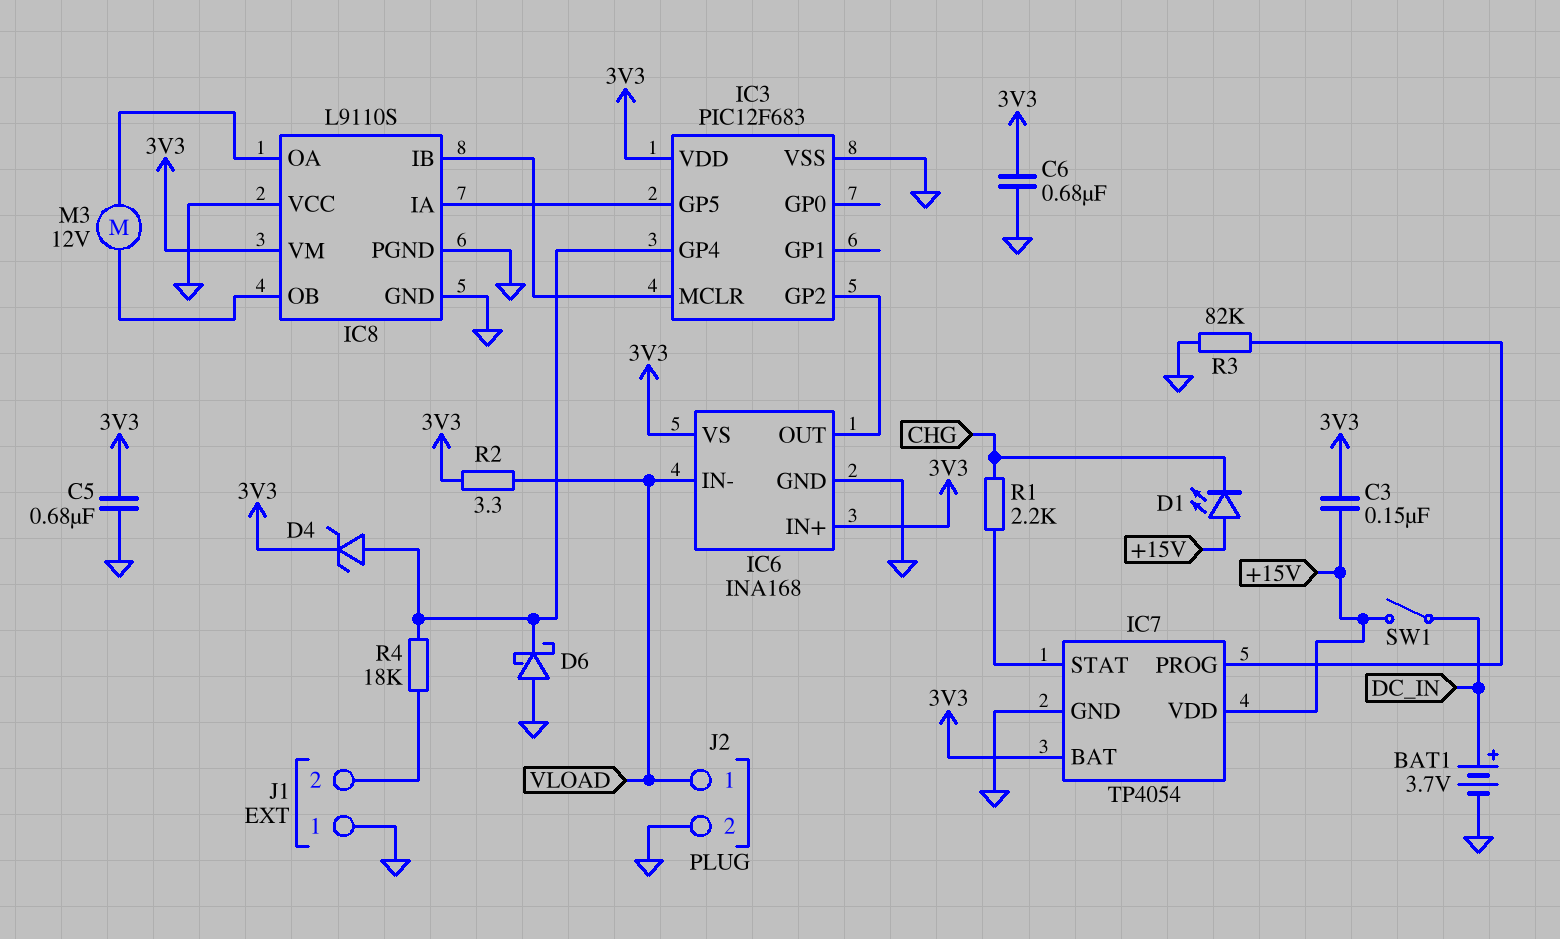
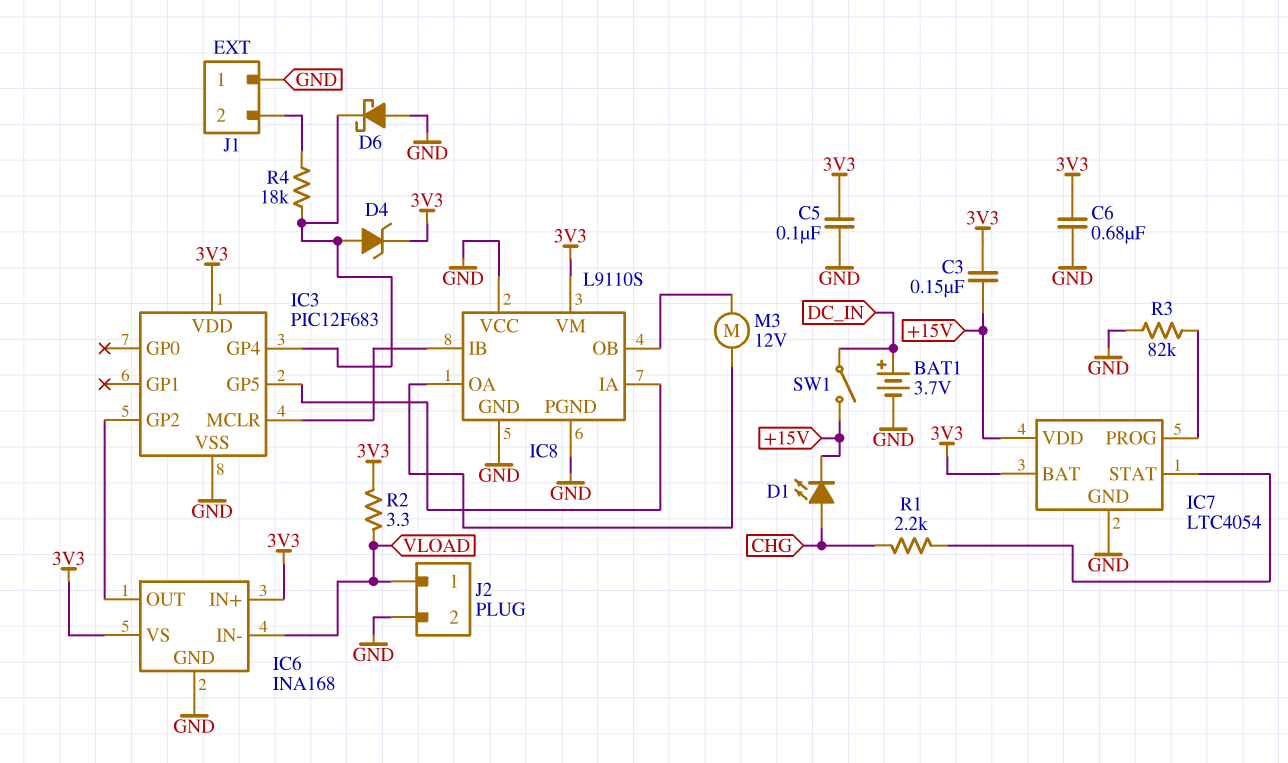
C5: 680nF (3V3, GND) -> 100nF (3V3, GND)
D1: LED (A +15V, K CHG) -> LED (A CHG, K +15V)
IC7: TP4054 -> LTC4054

